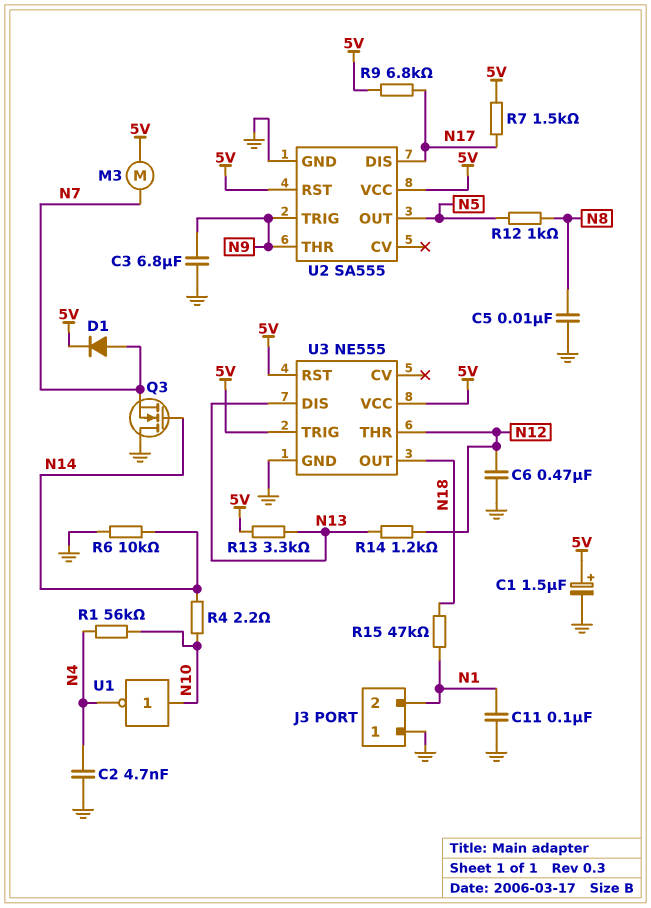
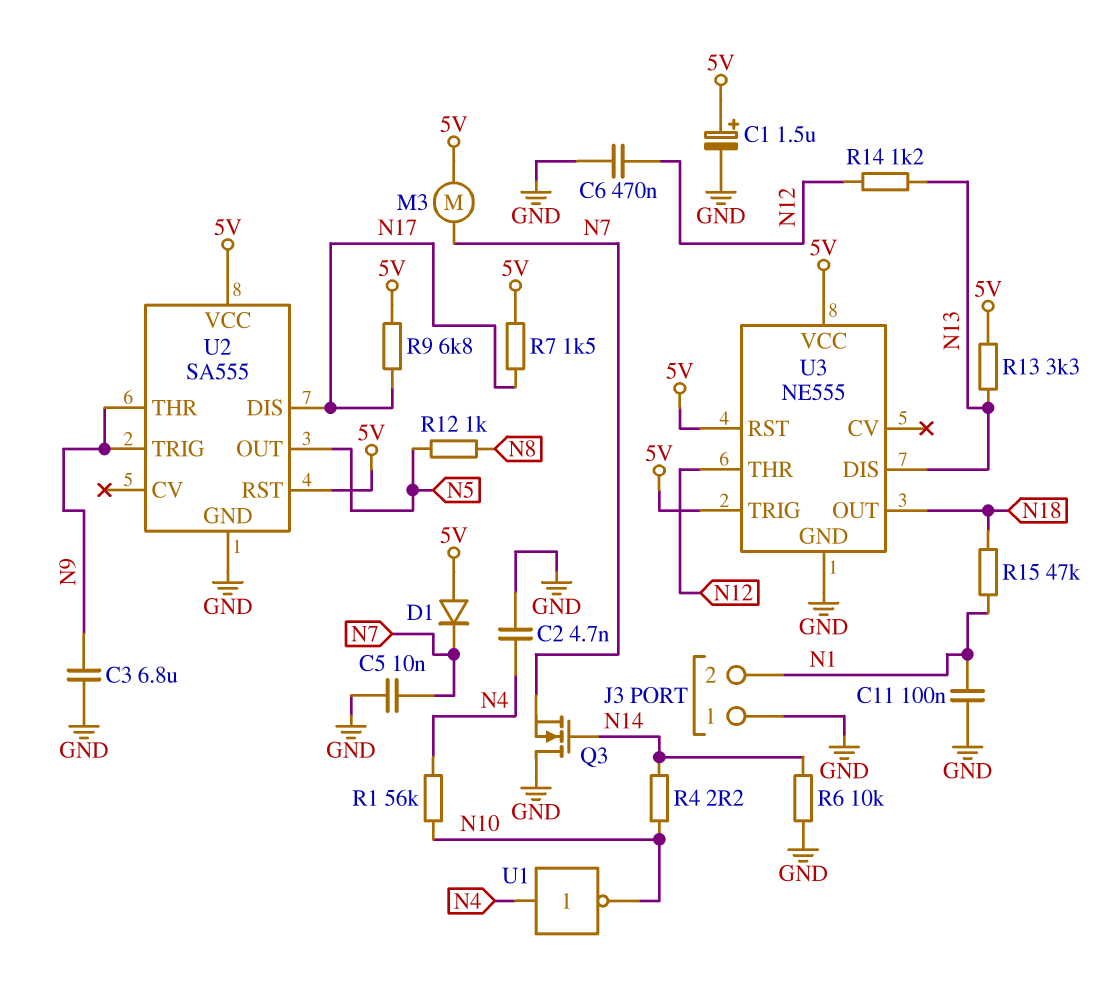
C5: 10nF (GND, N8) -> 10nF (GND, N7)
D1: diode (A N7, K 5V) -> diode (A 5V, K N7)
U1: NOT (in N10, out N4) -> NOT (in N4, out N10)

